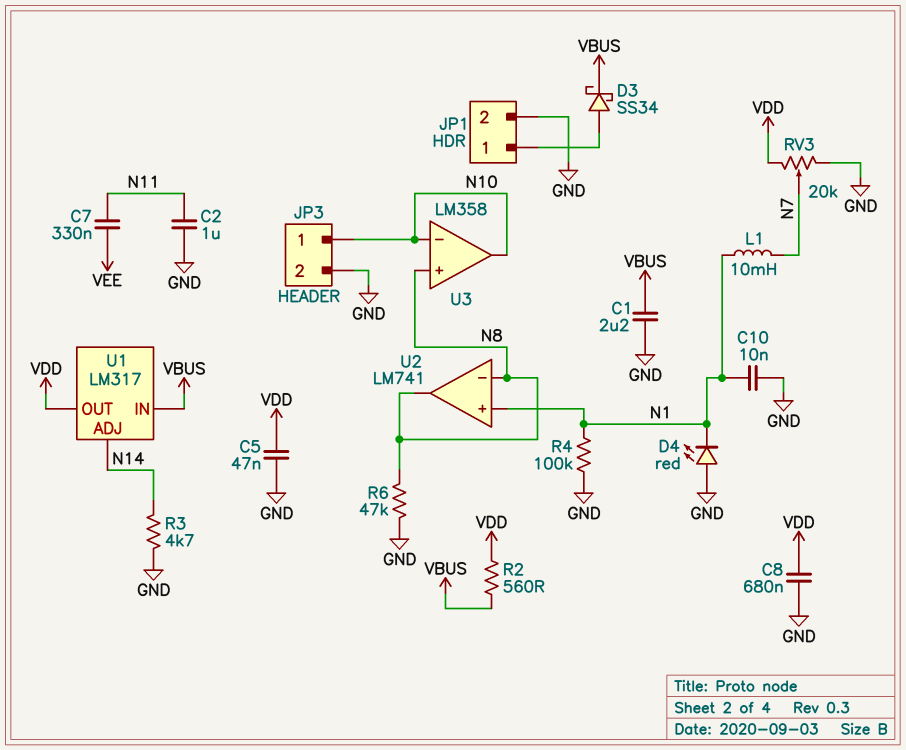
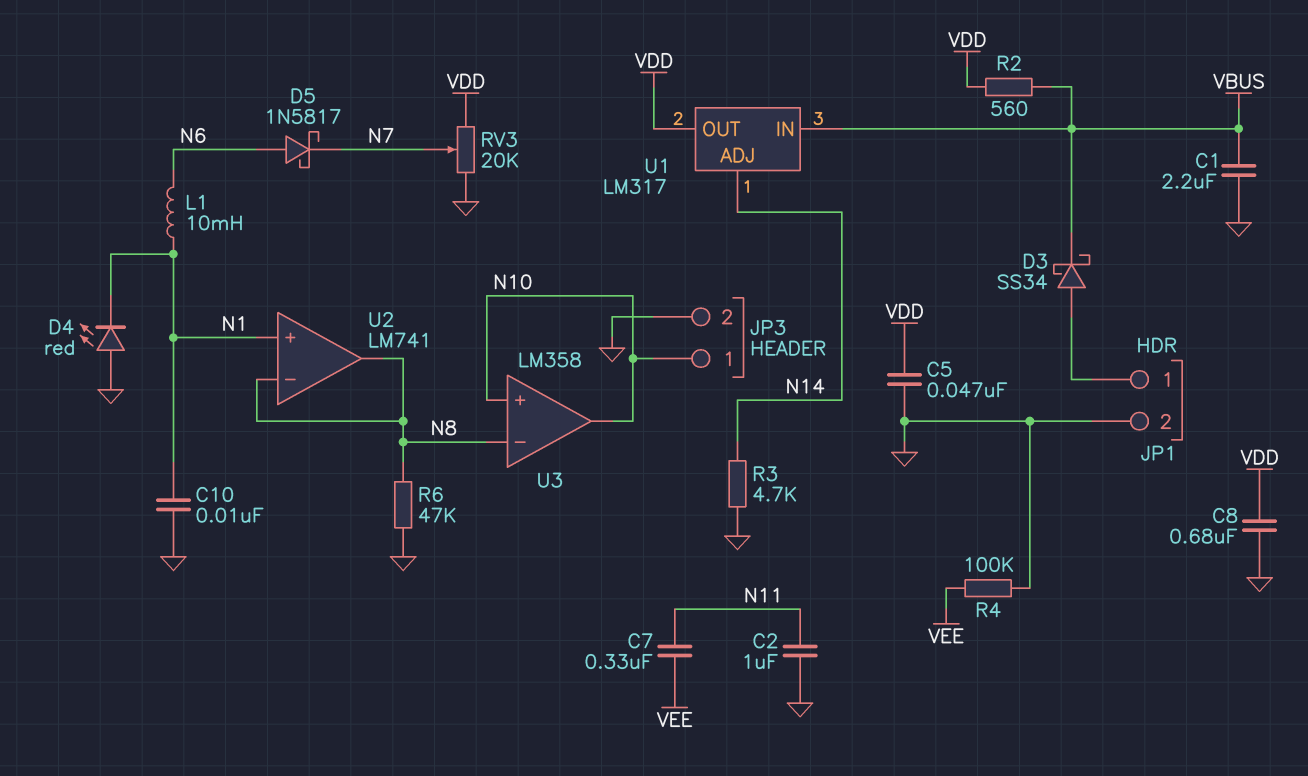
D5: none -> schottky 1N5817 (A N6, K N7)
L1: 10mH (N1, N7) -> 10mH (N1, N6)
R4: 100k (GND, N1) -> 100k (GND, VEE)
U3 pin in+: N8 -> N10
U3 pin in-: N10 -> N8

